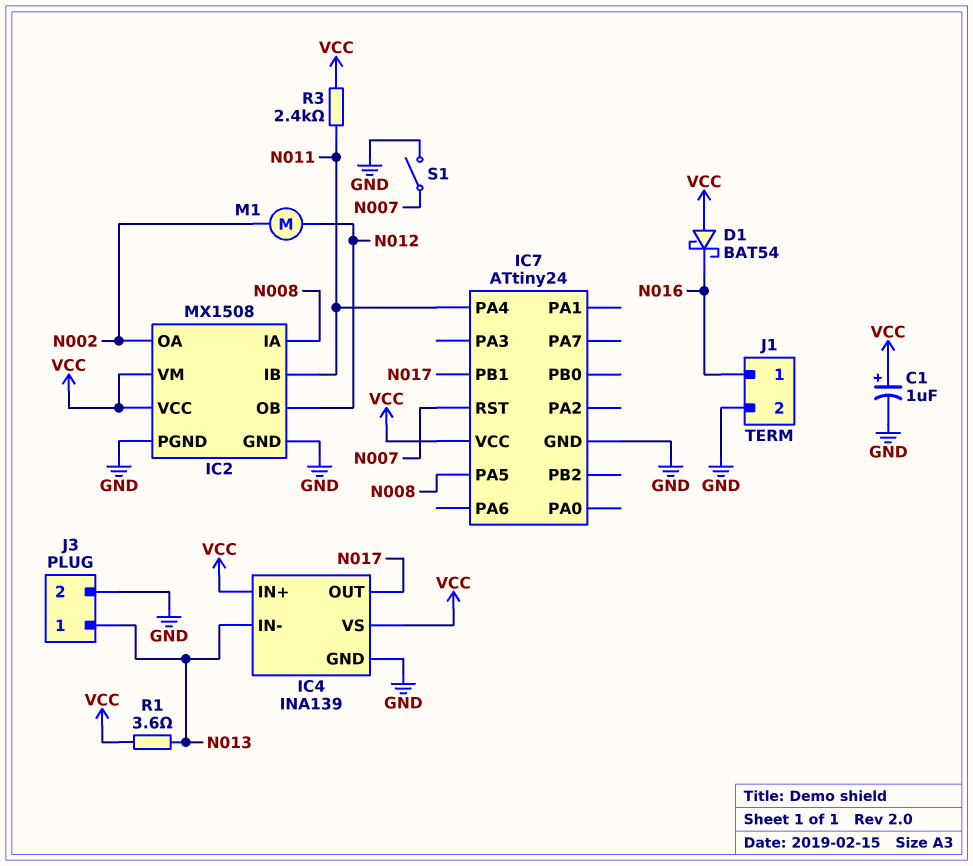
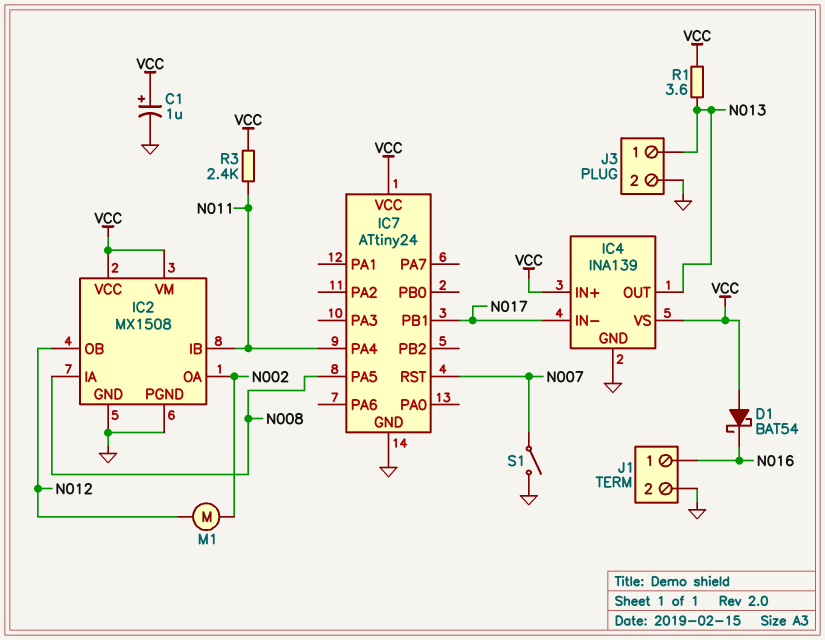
IC4 pin IN-: N013 -> N017
IC4 pin OUT: N017 -> N013

